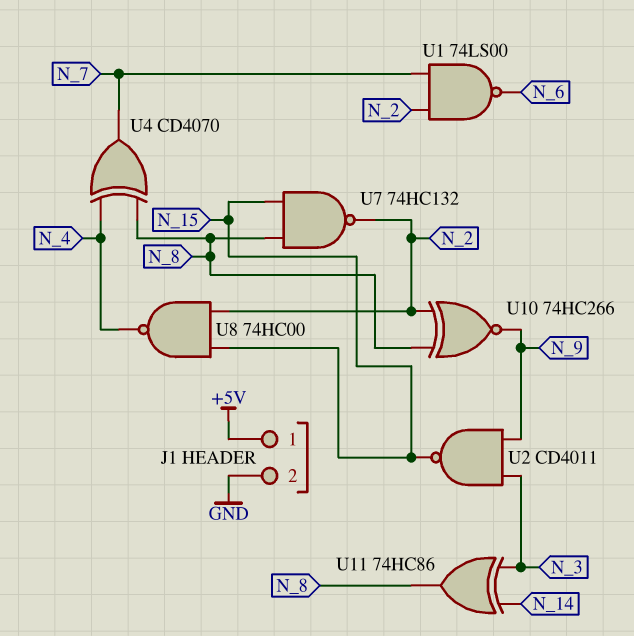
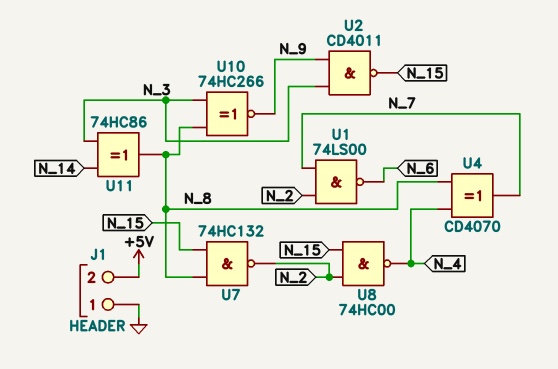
J1 pin 1: +5V -> GND
J1 pin 2: GND -> +5V
U10: XNOR 74HC266 (in N_2, in N_8, out N_9) -> XNOR 74HC266 (in N_3, in N_8, out N_9)

